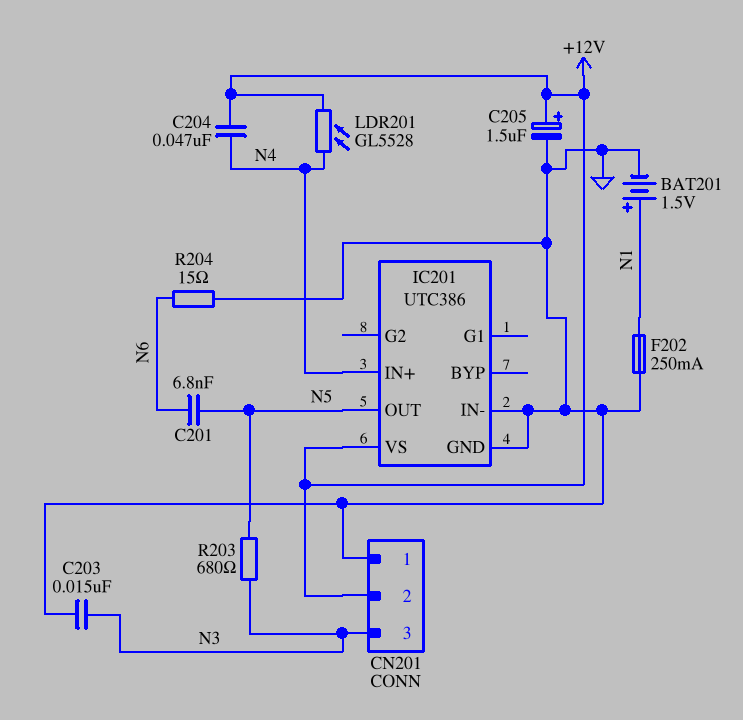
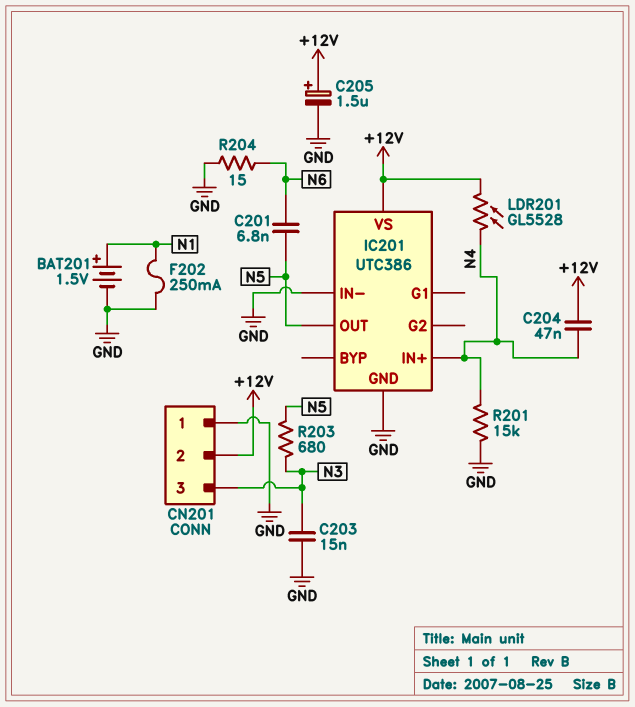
R201: none -> 15k (GND, N4)

